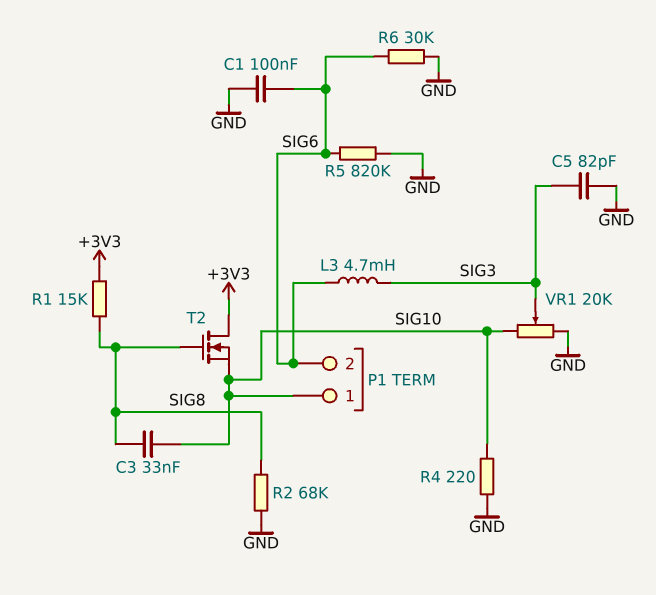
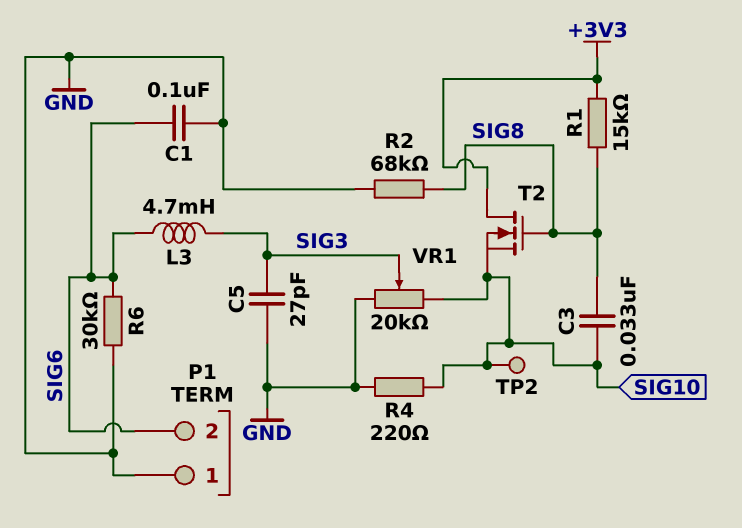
C5: 82pF (GND, SIG3) -> 27pF (GND, SIG3)
P1 pin 1: SIG10 -> GND
R5: 820k (GND, SIG6) -> none
TP2: none -> test point (SIG10)

